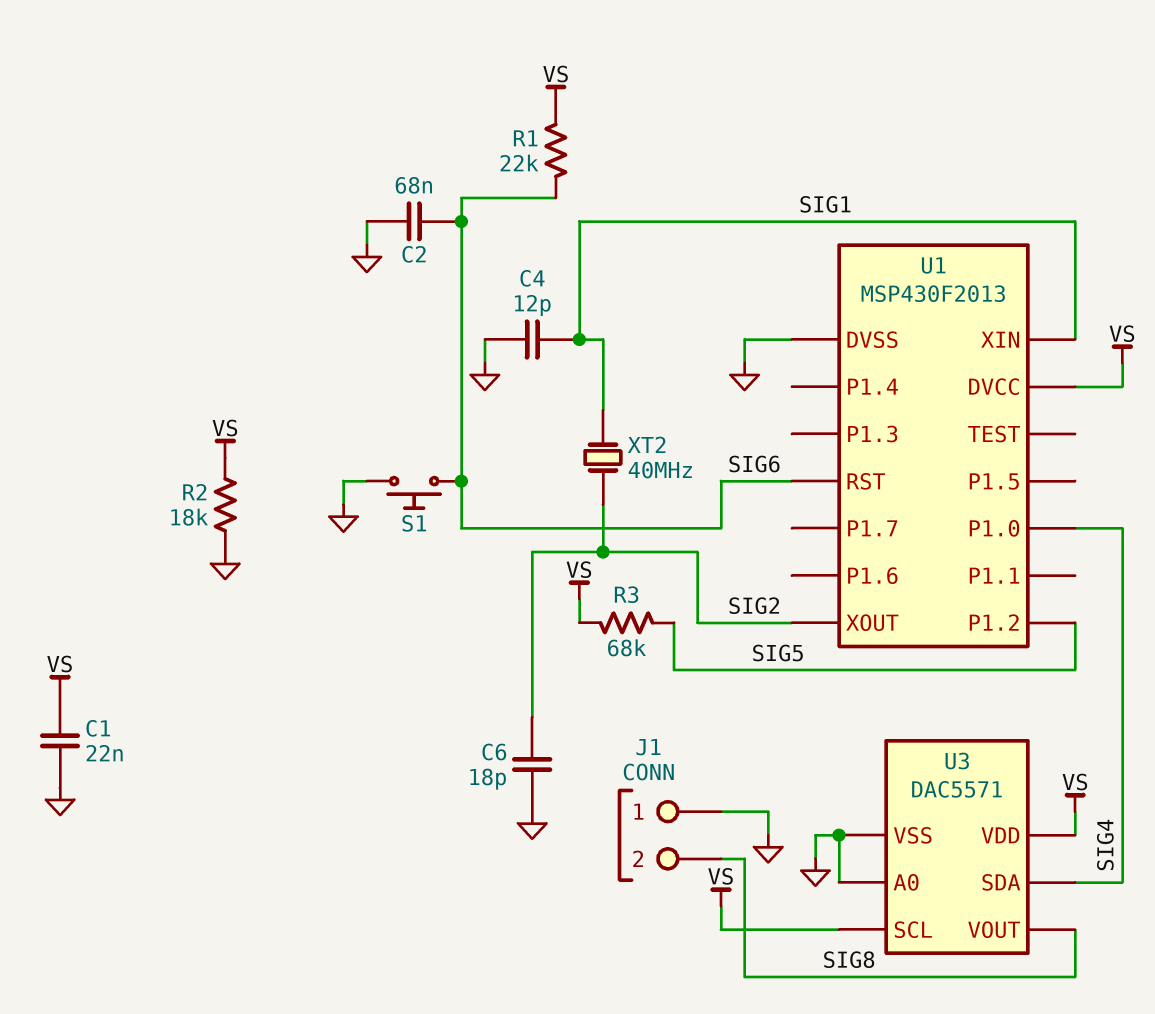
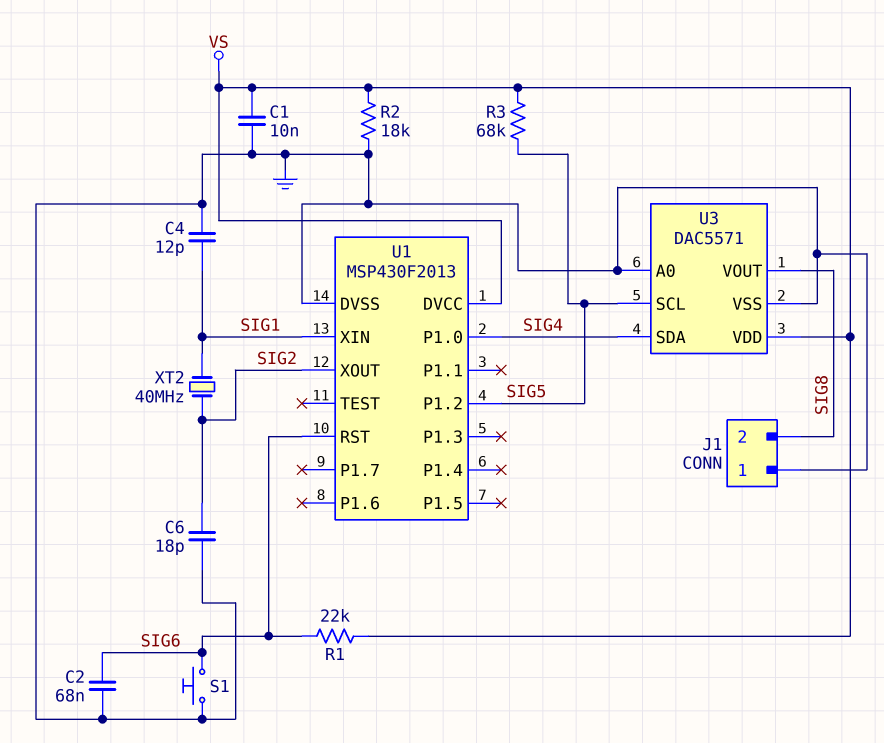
C1: 22nF (GND, VS) -> 10nF (GND, VS)
U3 pin SCL: VS -> SIG5

